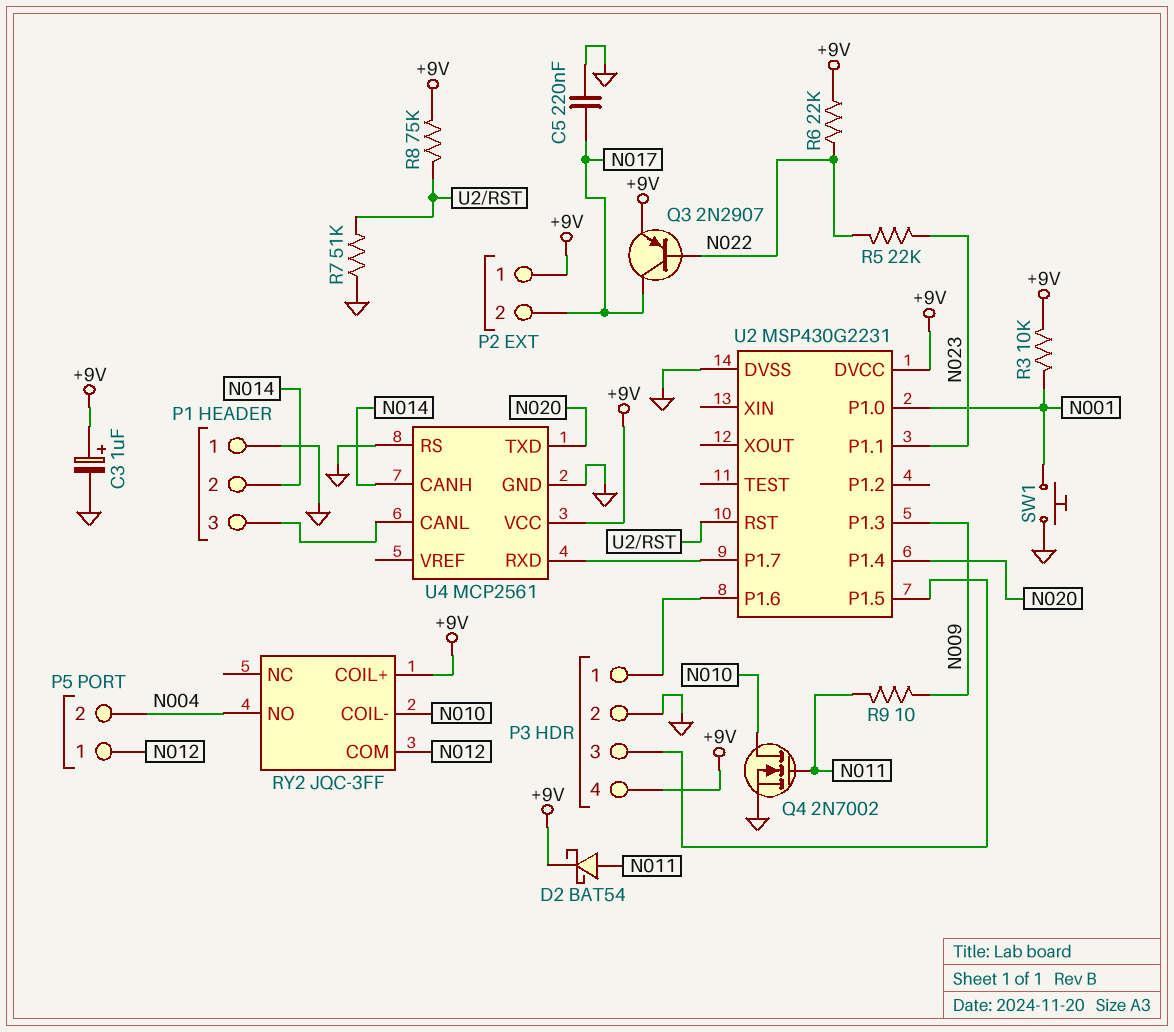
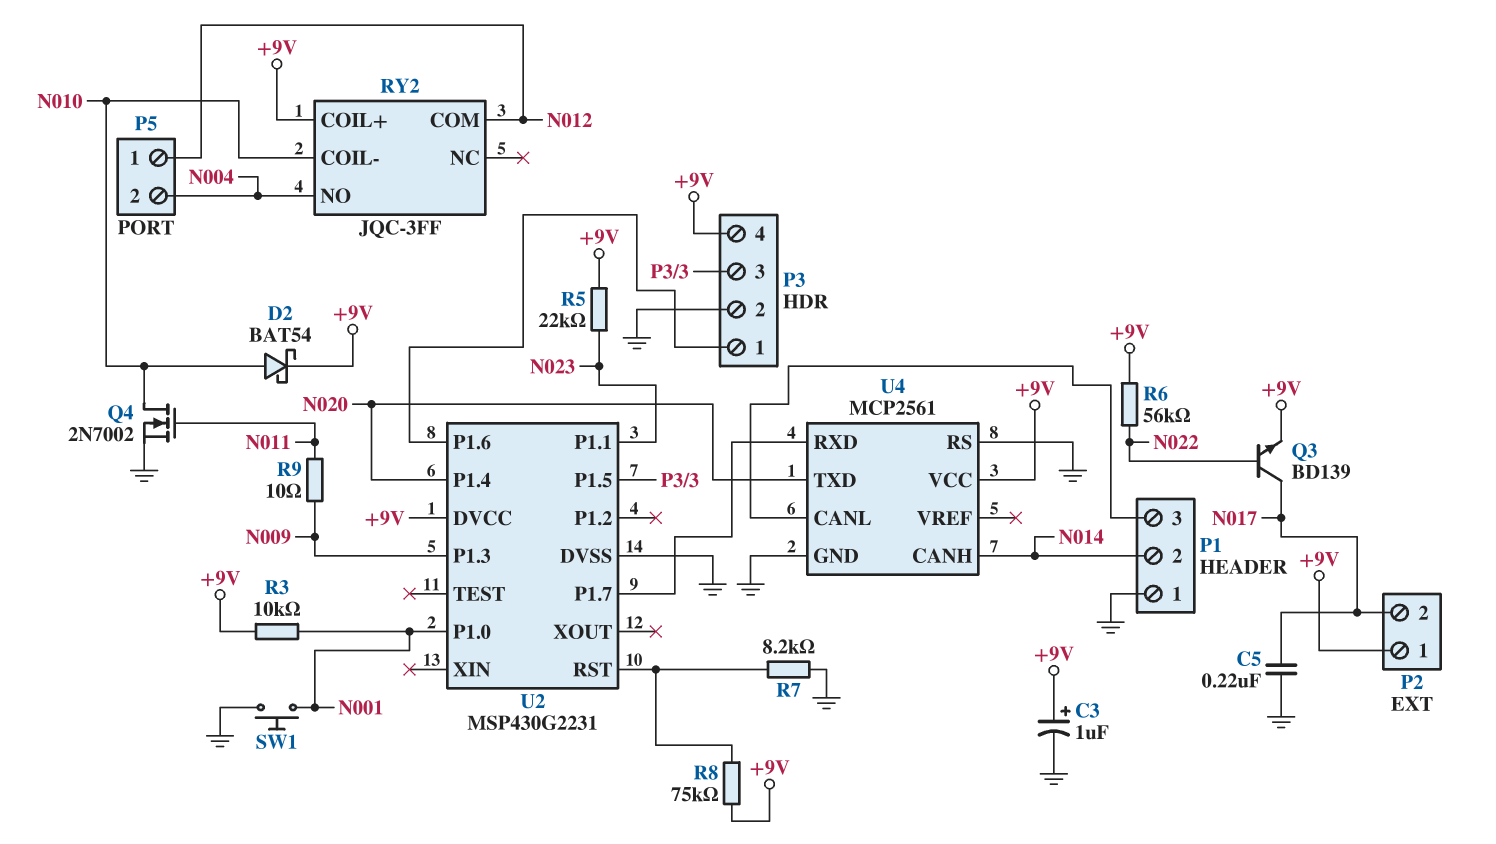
D2: schottky BAT54 (A N011, K +9V) -> schottky BAT54 (A N010, K +9V)
Q3: PNP 2N2907 (B N022, C N017, E +9V) -> NPN BD139 (B N022, C N017, E +9V)
R5: 22k (N022, N023) -> 22k (+9V, N023)
R6: 22k (+9V, N022) -> 56k (+9V, N022)
R7: 51k (GND, U2/RST) -> 8.2k (GND, U2/RST)

